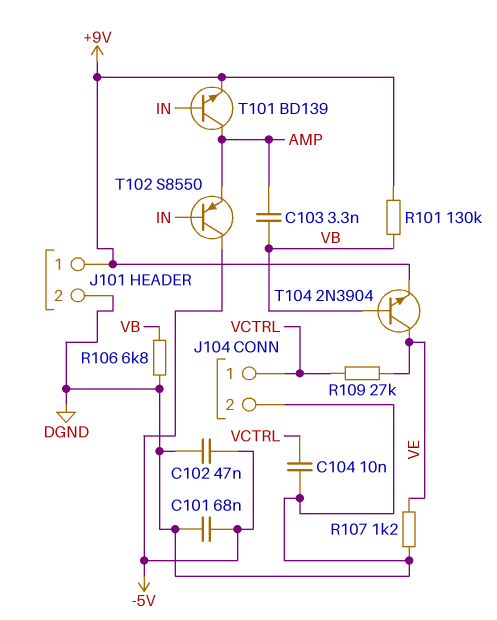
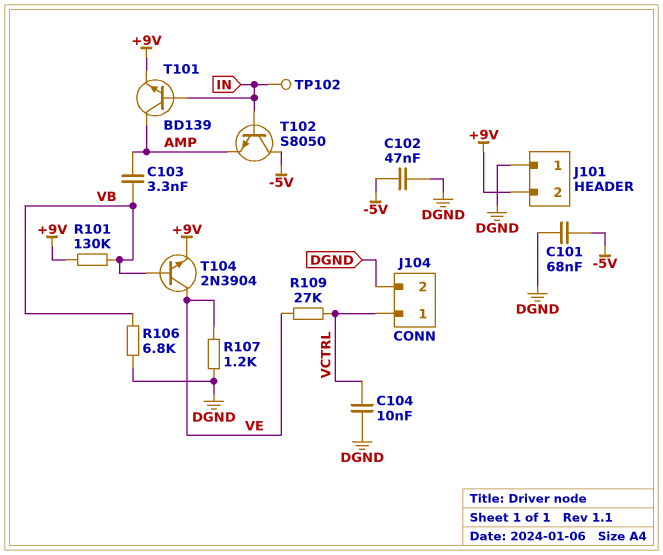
J101 pin 1: +9V -> DGND
J101 pin 2: DGND -> +9V
T102: PNP S8550 (B IN, C -5V, E AMP) -> NPN S8050 (B IN, C -5V, E AMP)
TP102: none -> test point (IN)

